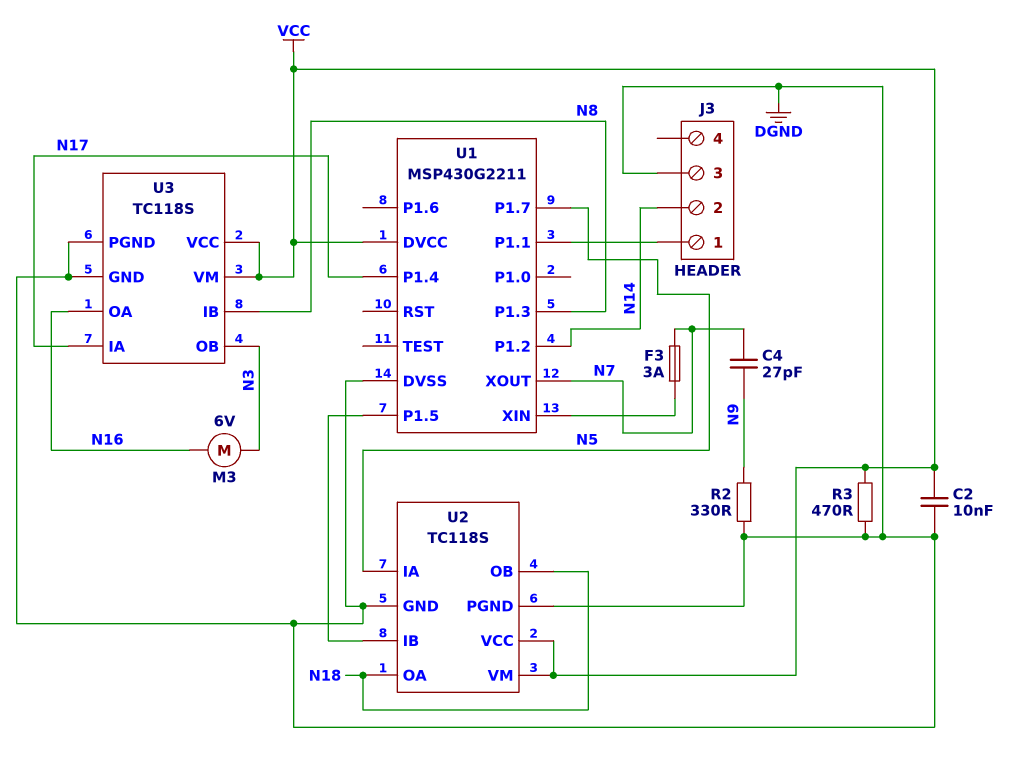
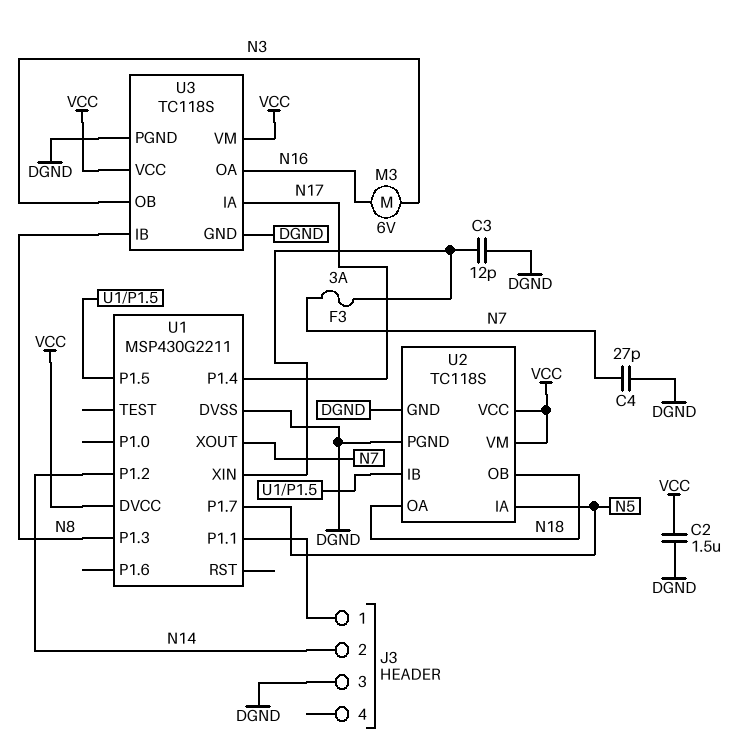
C2: 10nF (DGND, VCC) -> 1.5uF (DGND, VCC)
C3: none -> 12pF (DGND, U1/XIN)
C4: 27pF (N7, N9) -> 27pF (DGND, N7)
R2: 330 (DGND, N9) -> none
R3: 470 (DGND, VCC) -> none

